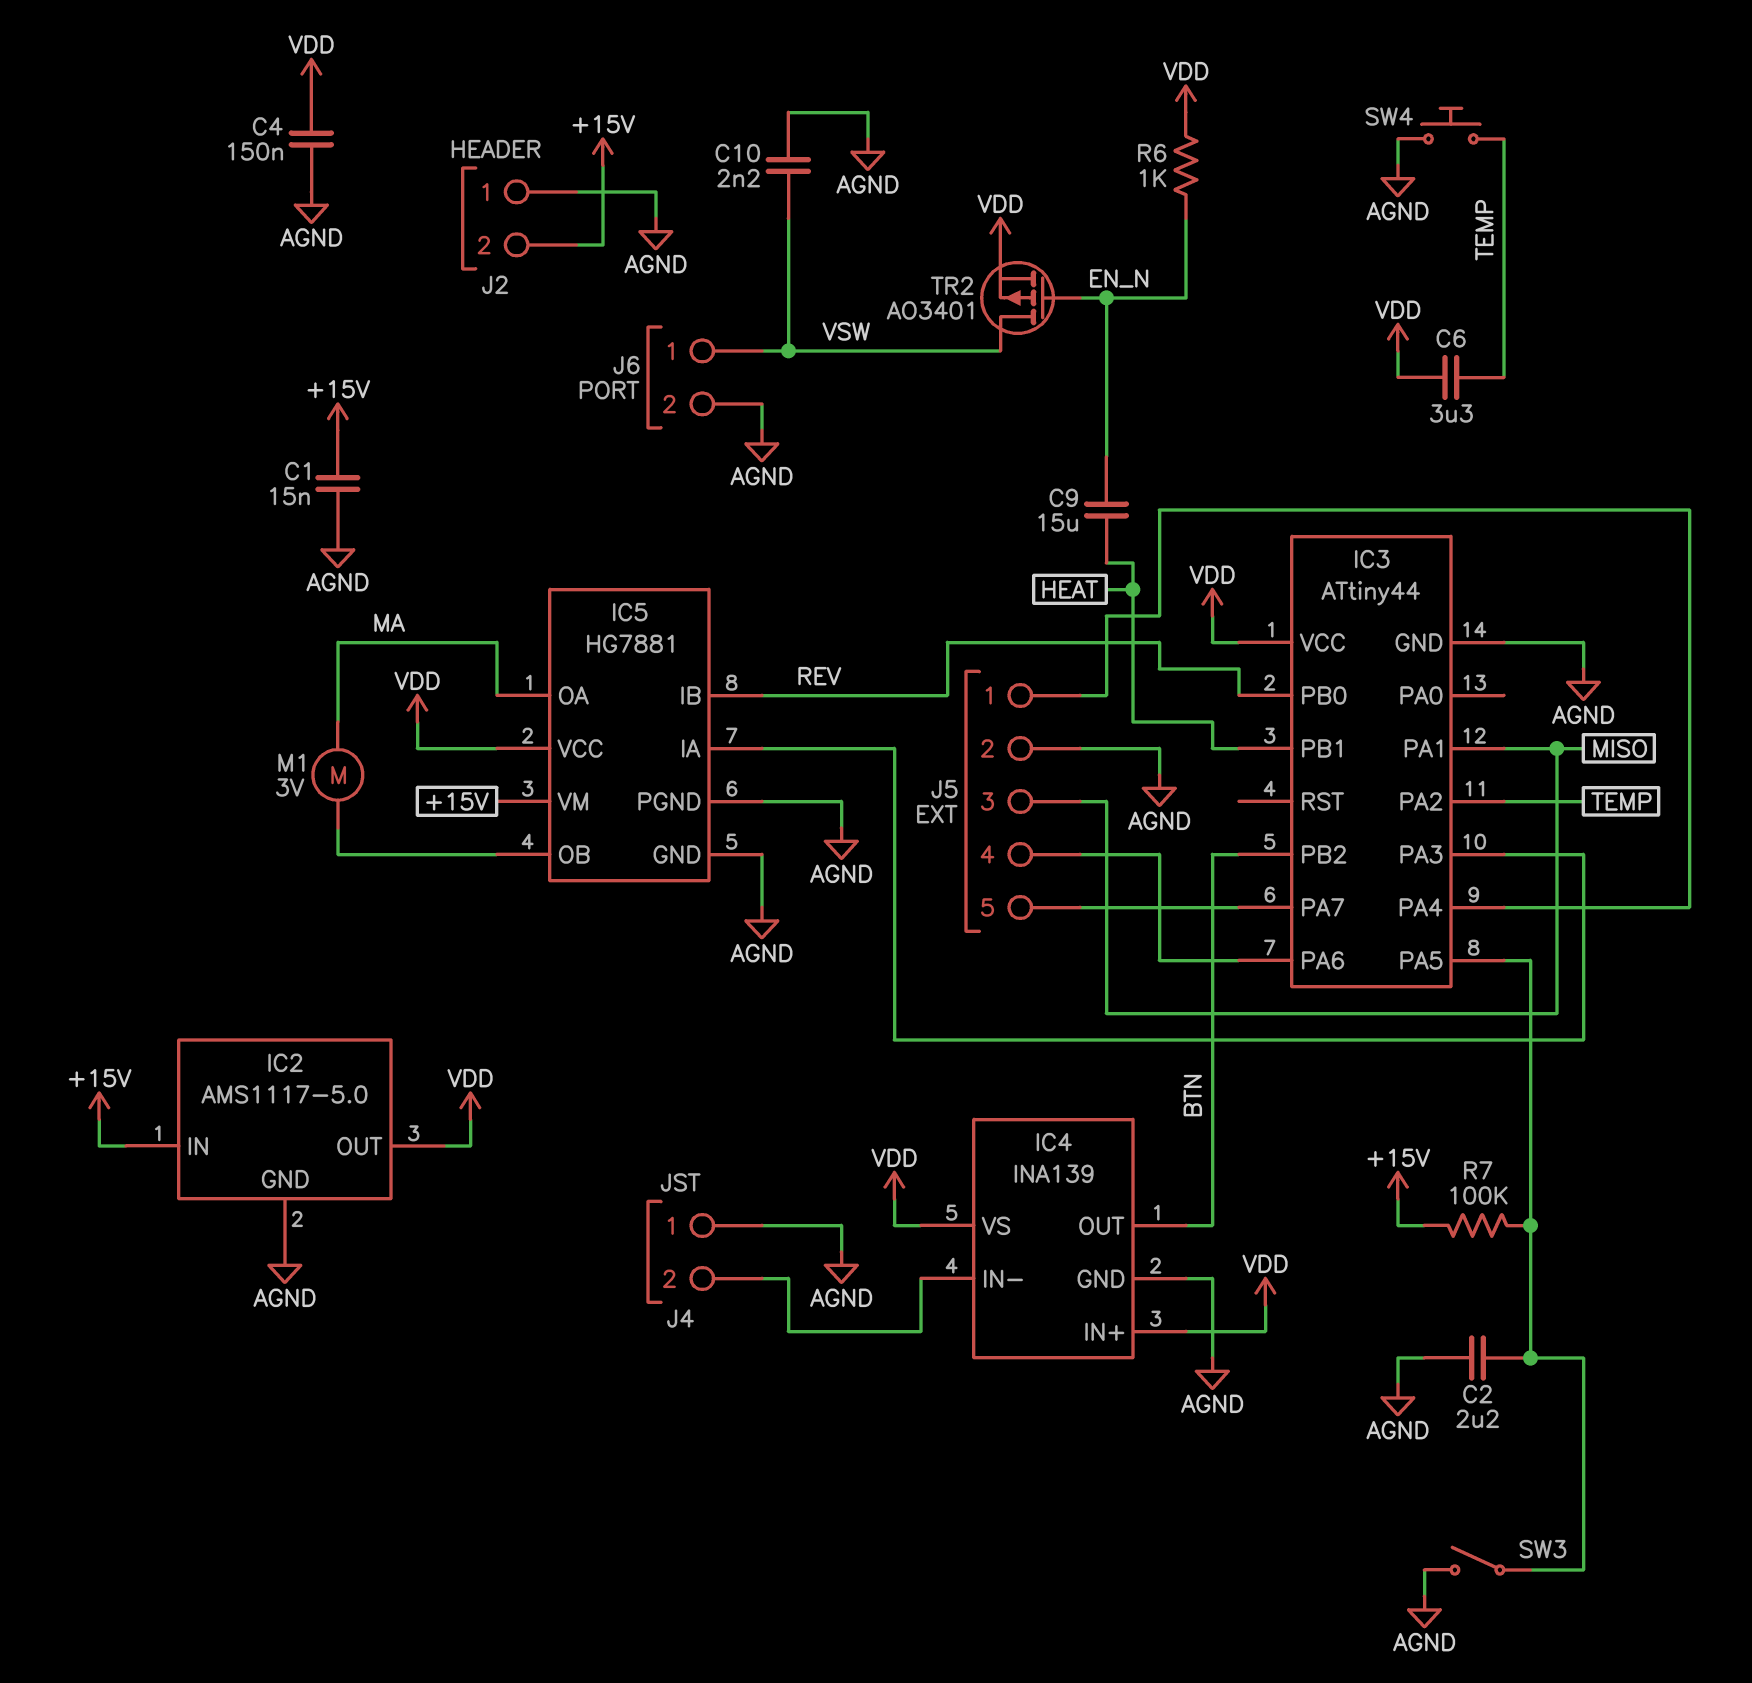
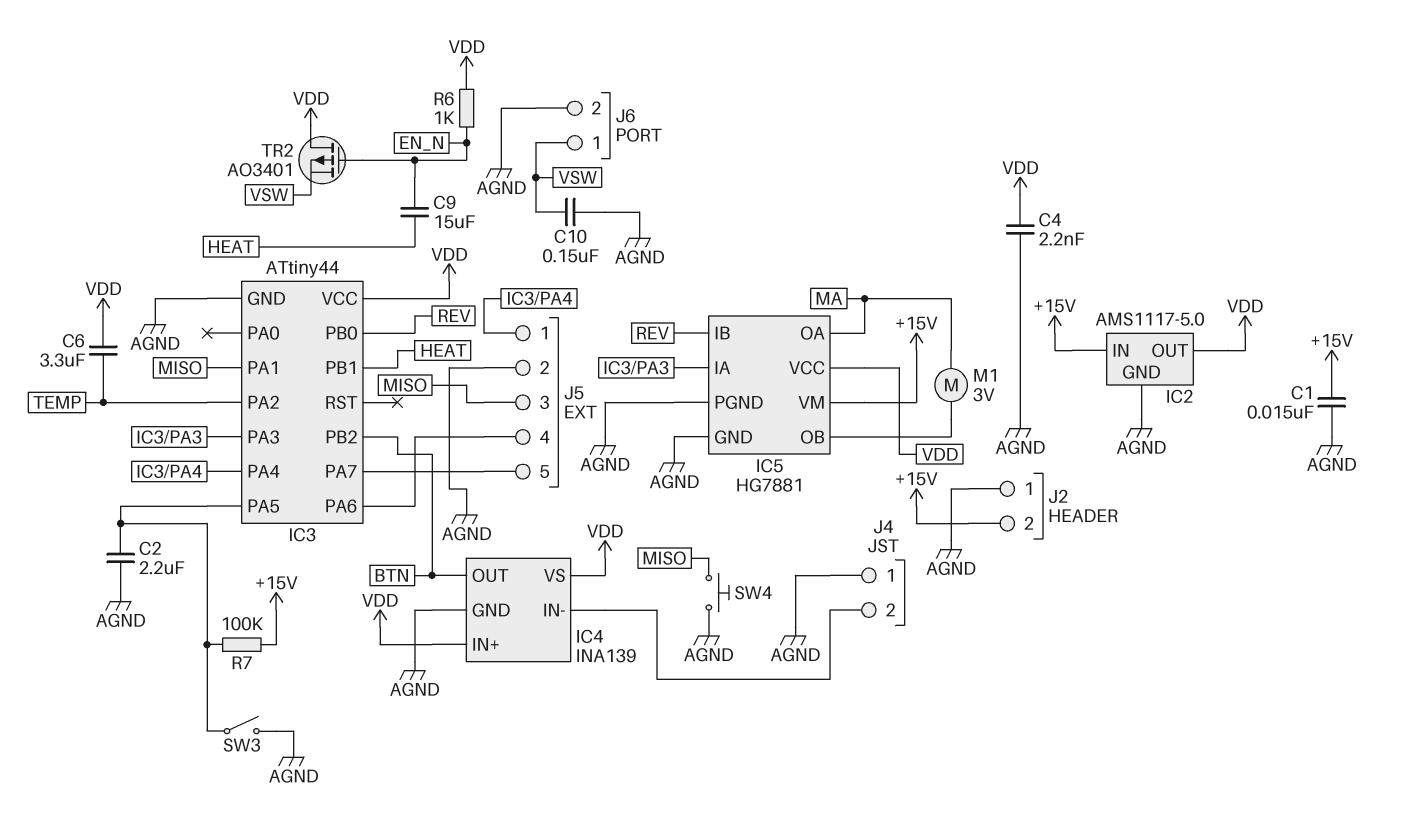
C4: 150nF (AGND, VDD) -> 2.2nF (AGND, VDD)
C10: 2.2nF (AGND, VSW) -> 150nF (AGND, VSW)
SW4: button (AGND, TEMP) -> button (AGND, MISO)
TR2: PMOS AO3401 (G EN_N, D VSW, S VDD) -> PMOS AO3401 (G EN_N, D VDD, S VSW)

